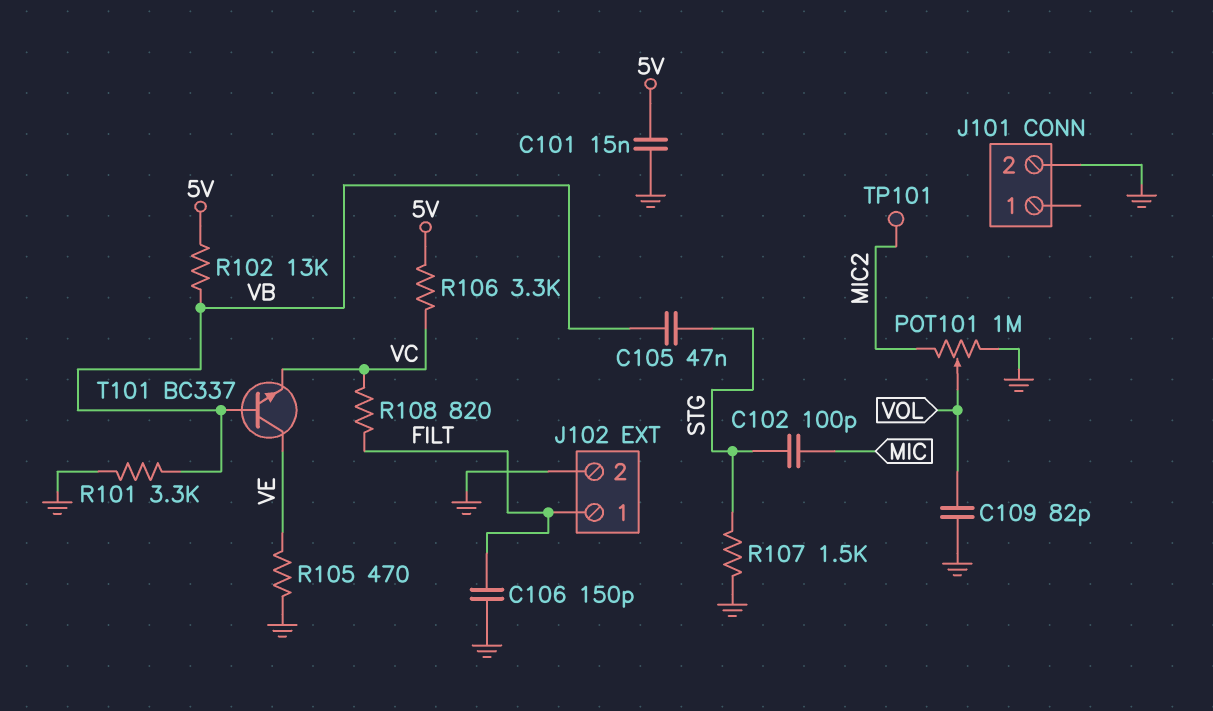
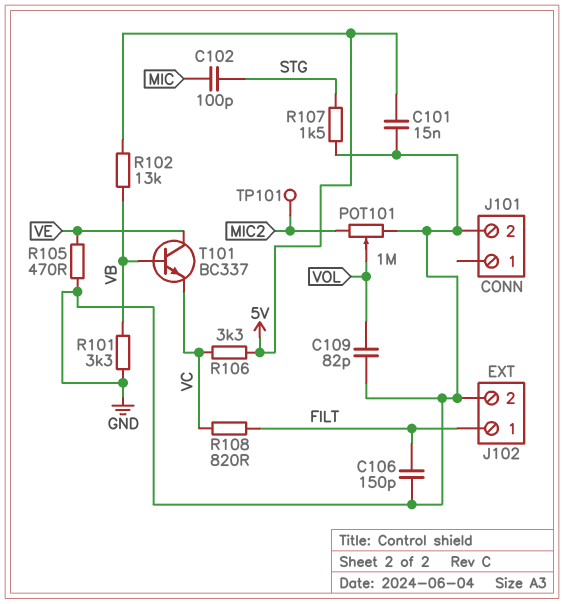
C105: 47nF (STG, VB) -> none

